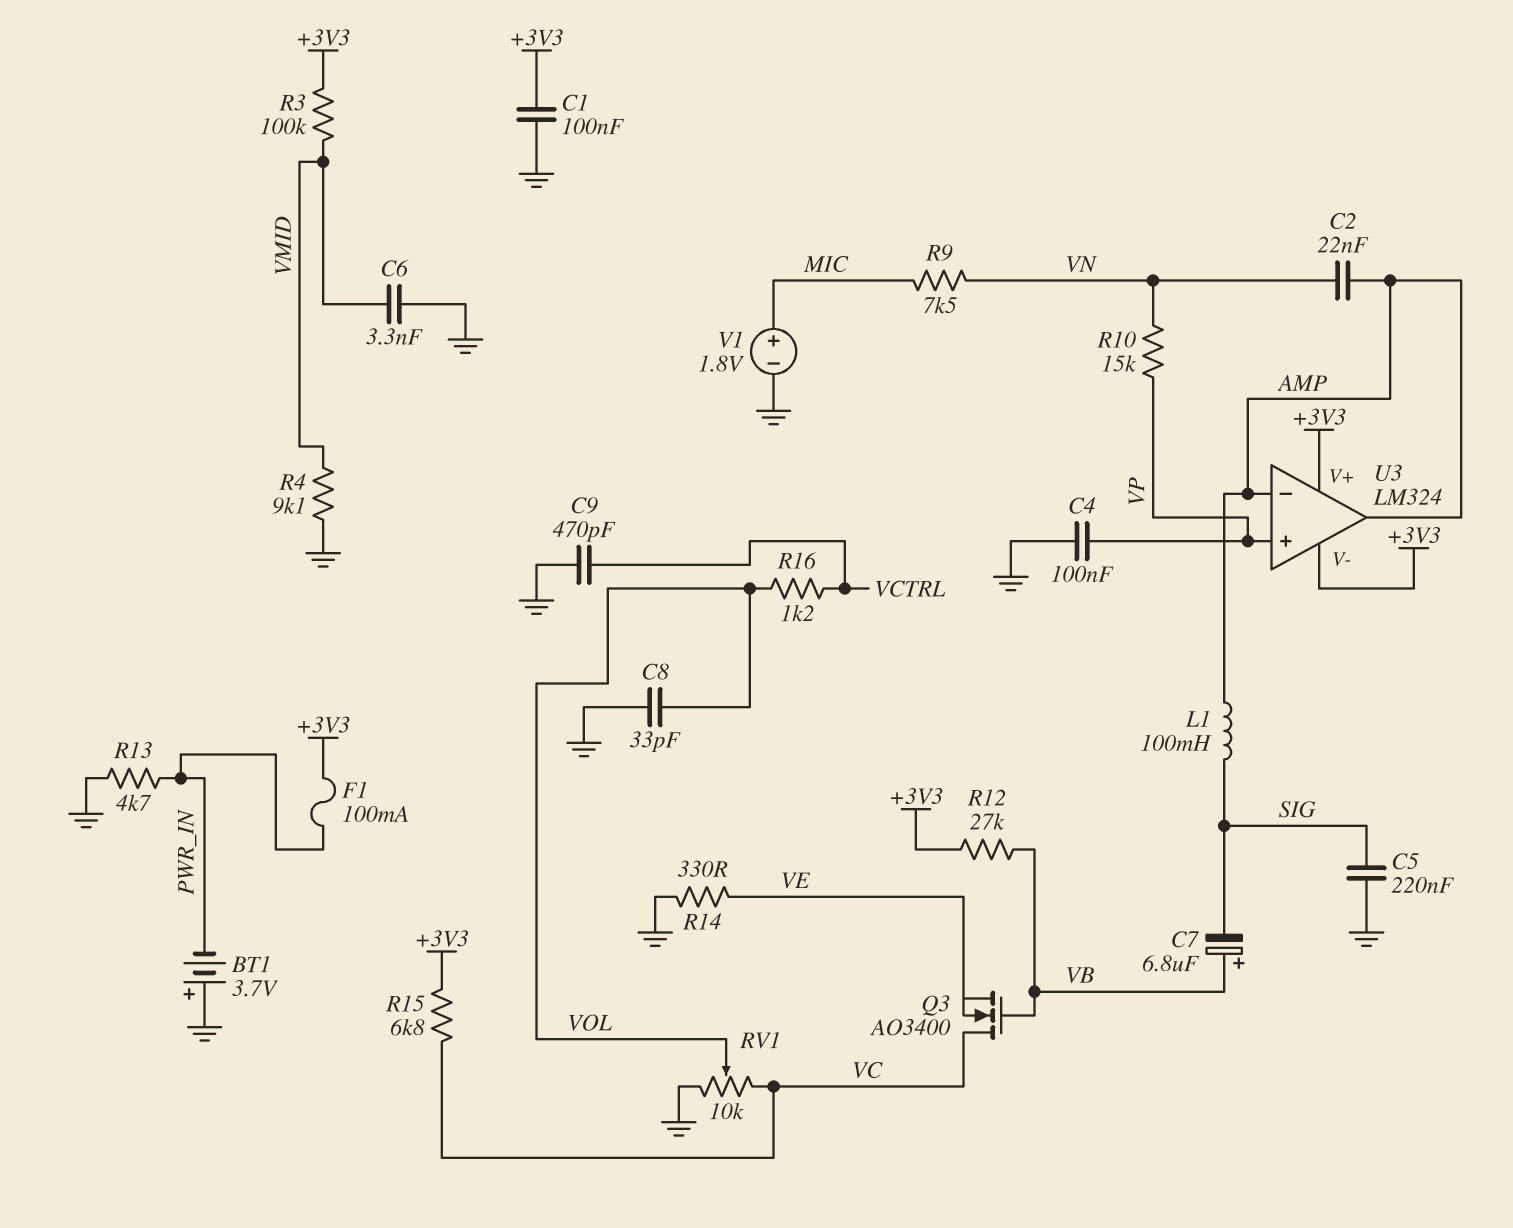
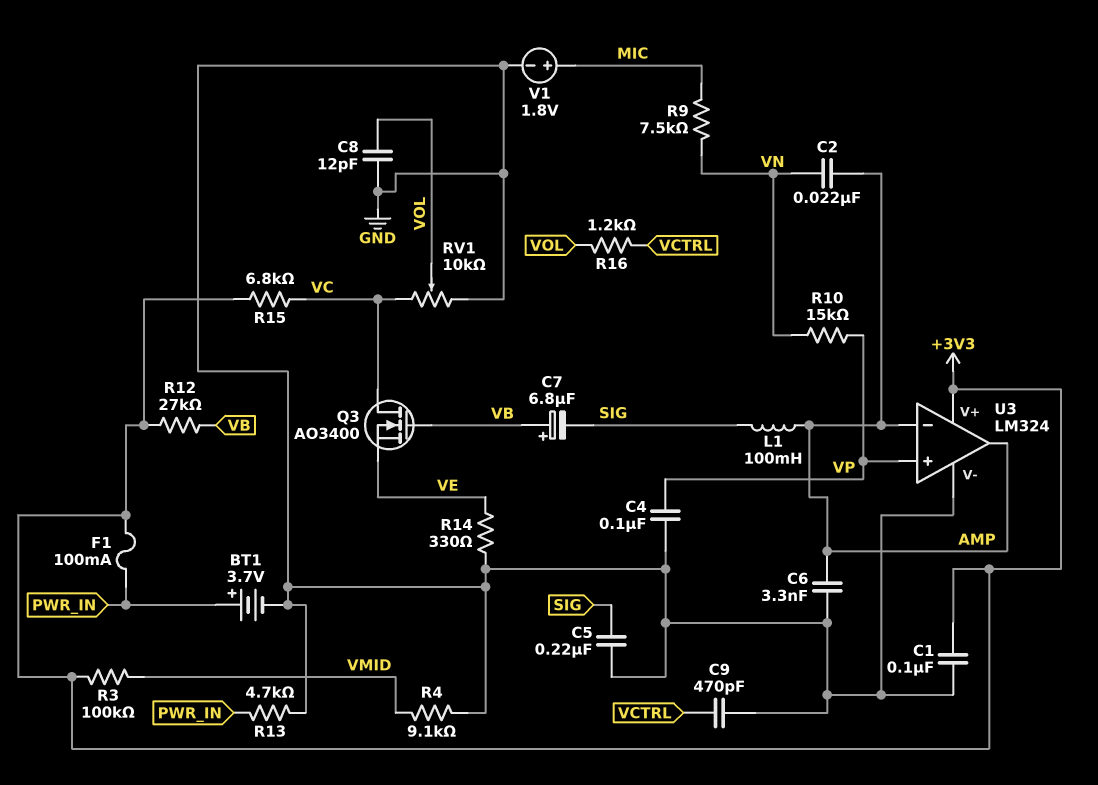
BT1: 3.7V (plus GND, minus PWR_IN) -> 3.7V (plus PWR_IN, minus GND)
C6: 3.3nF (GND, VMID) -> 3.3nF (AMP, GND)
C8: 33pF (GND, VOL) -> 12pF (GND, VOL)
U3 pin V-: +3V3 -> GND

